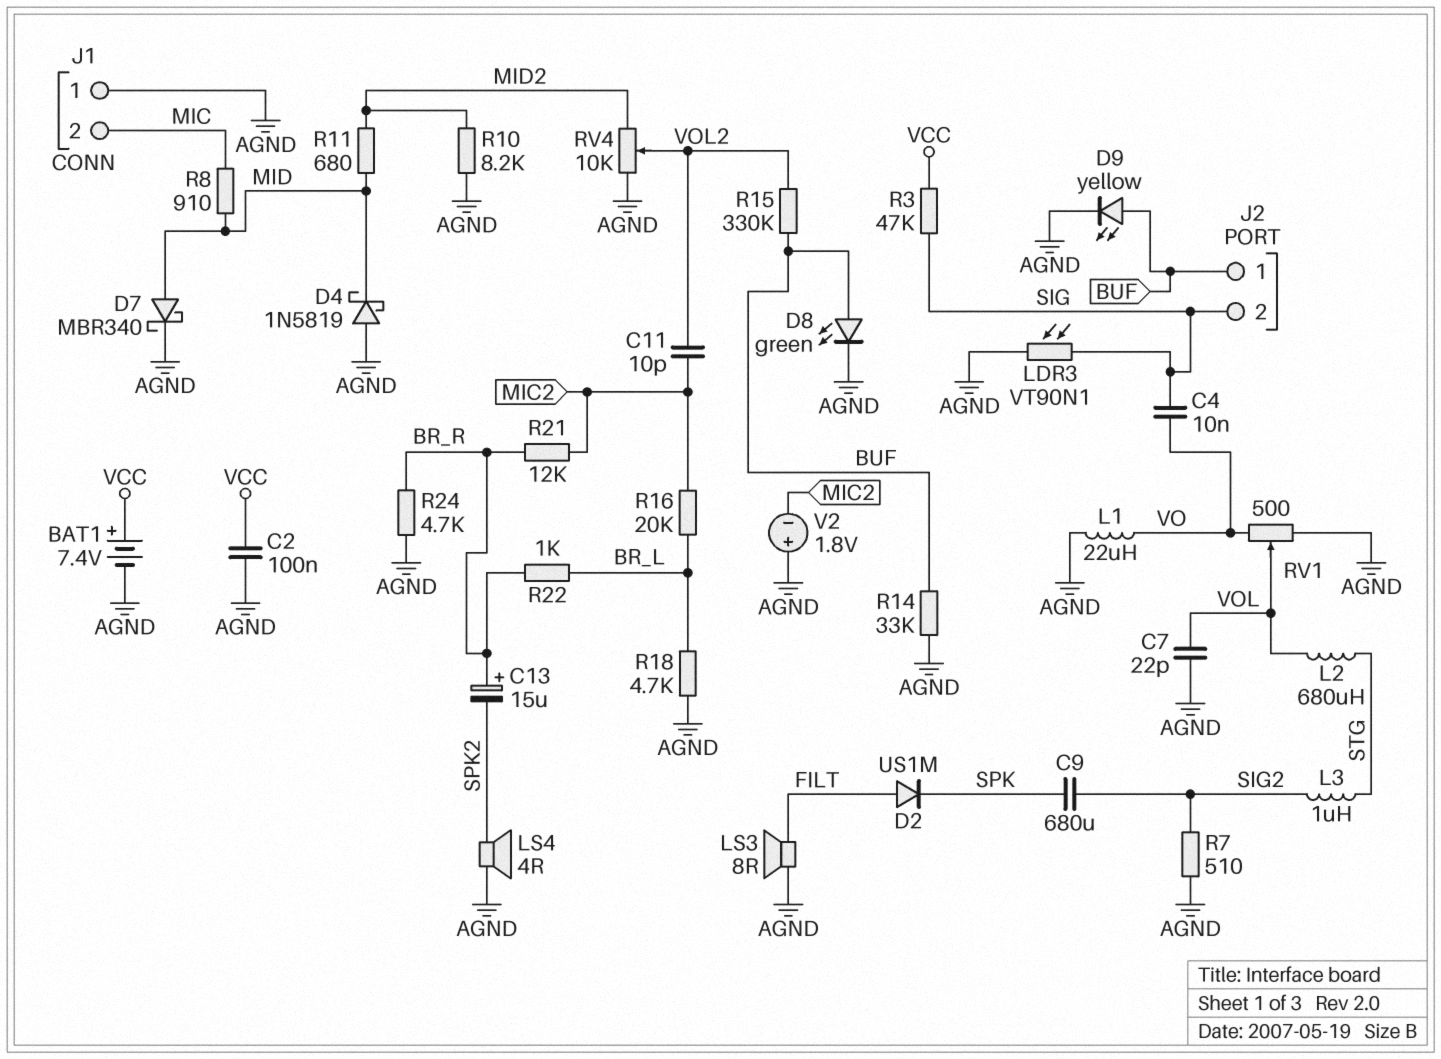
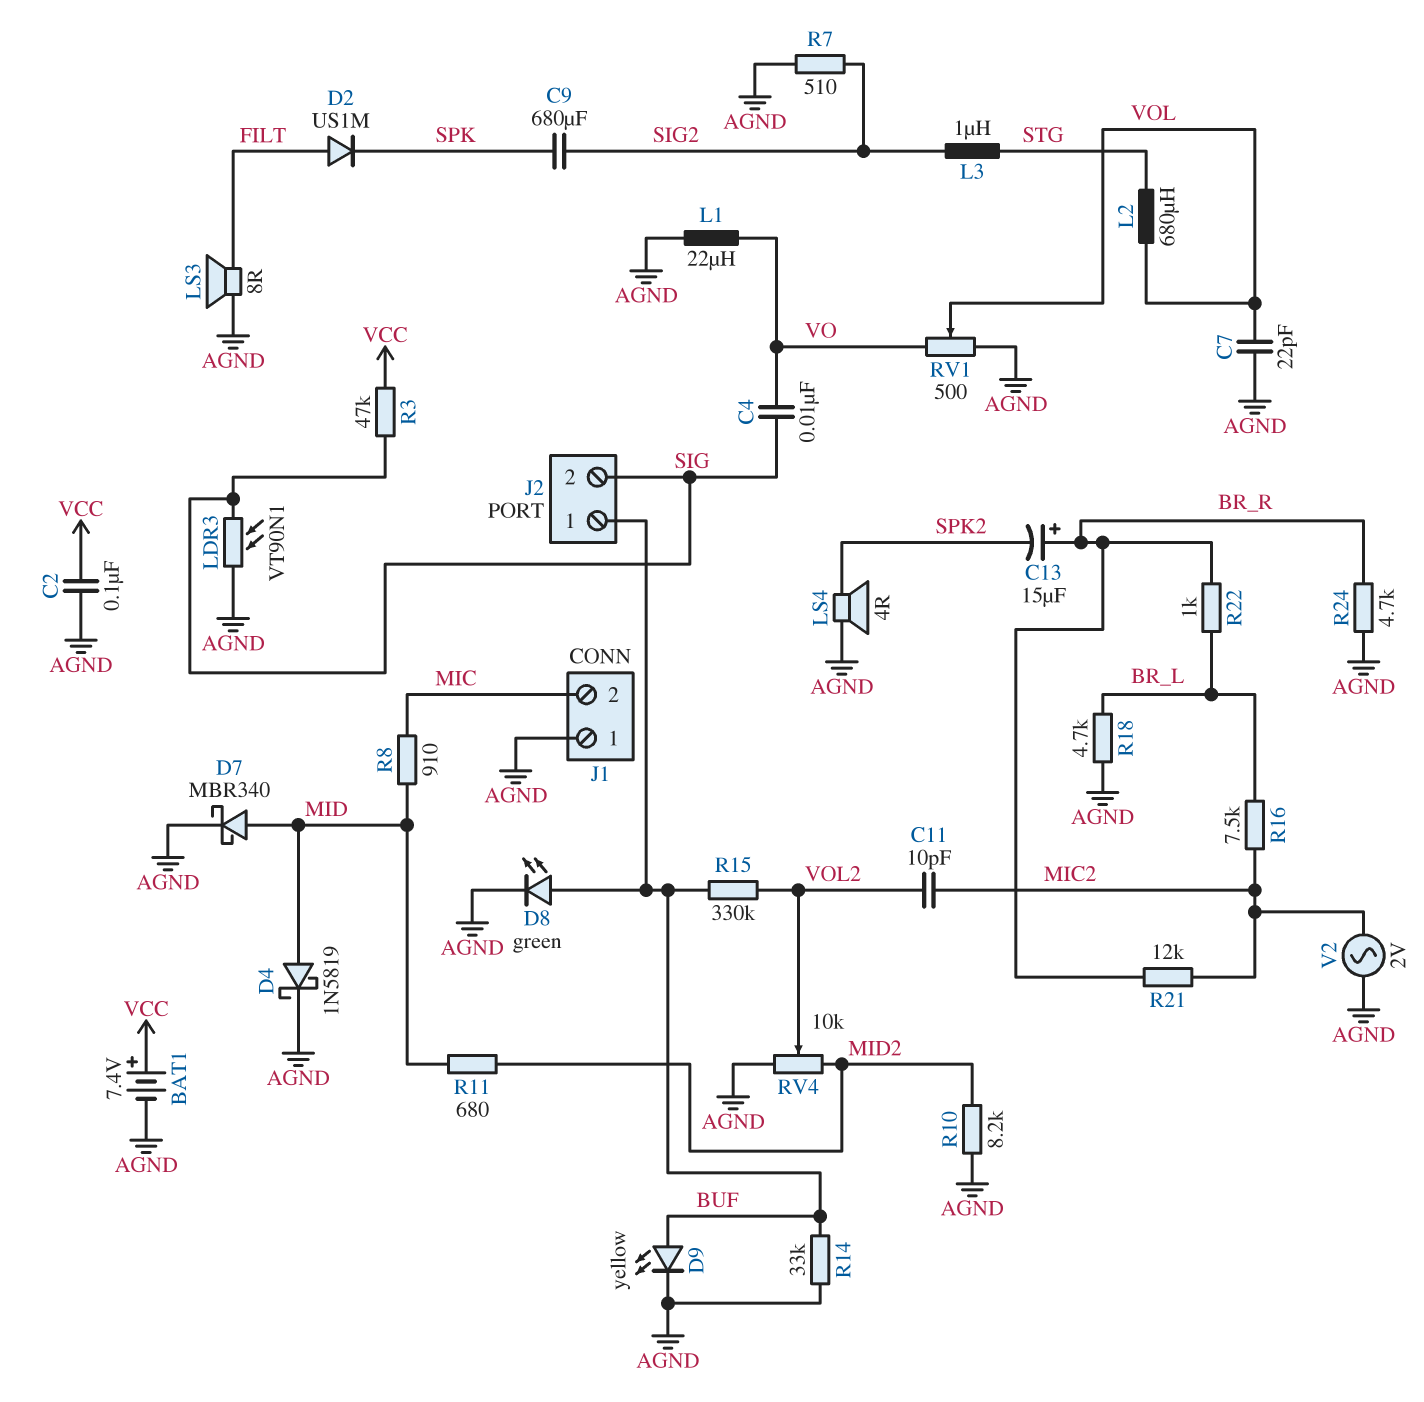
D4: schottky 1N5819 (A AGND, K MID) -> schottky 1N5819 (A MID, K AGND)
R16: 20k (BR_L, MIC2) -> 7.5k (BR_L, MIC2)
V2: 1.8V (plus AGND, minus MIC2) -> AC 2V (AGND, MIC2)

